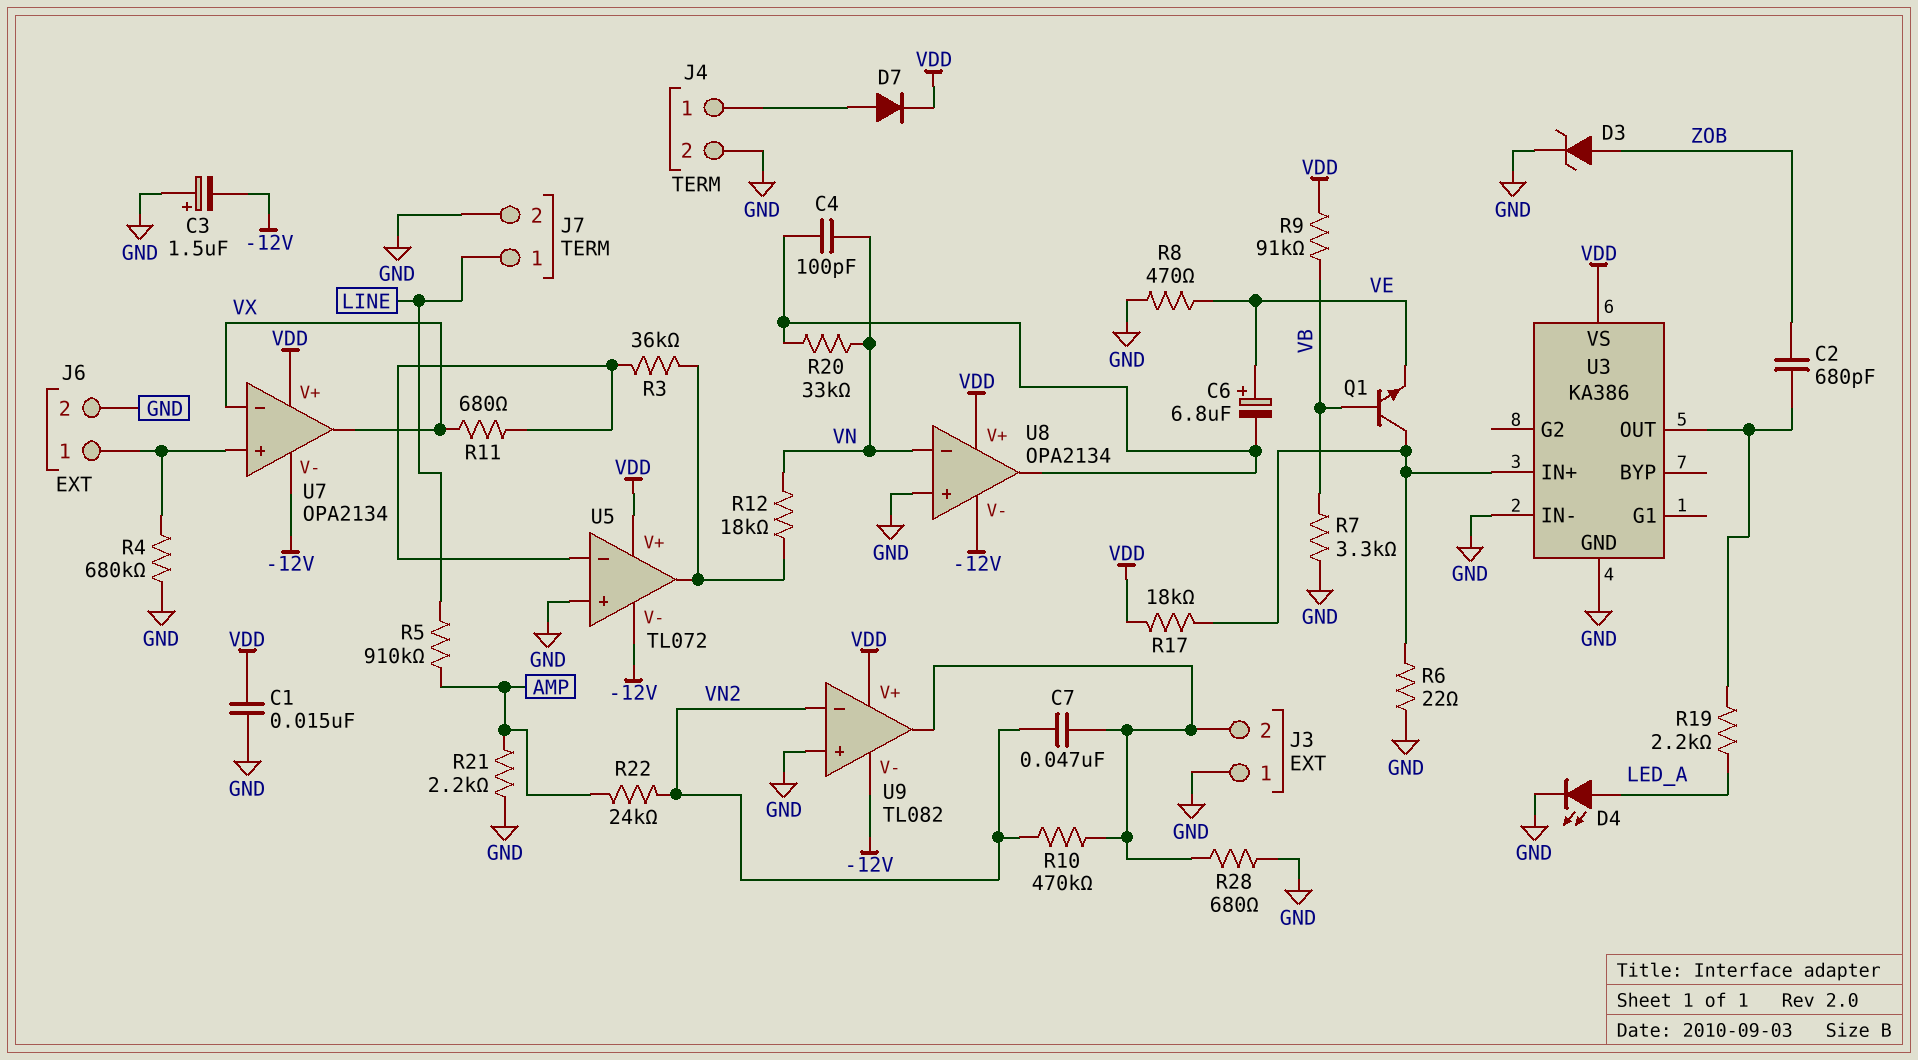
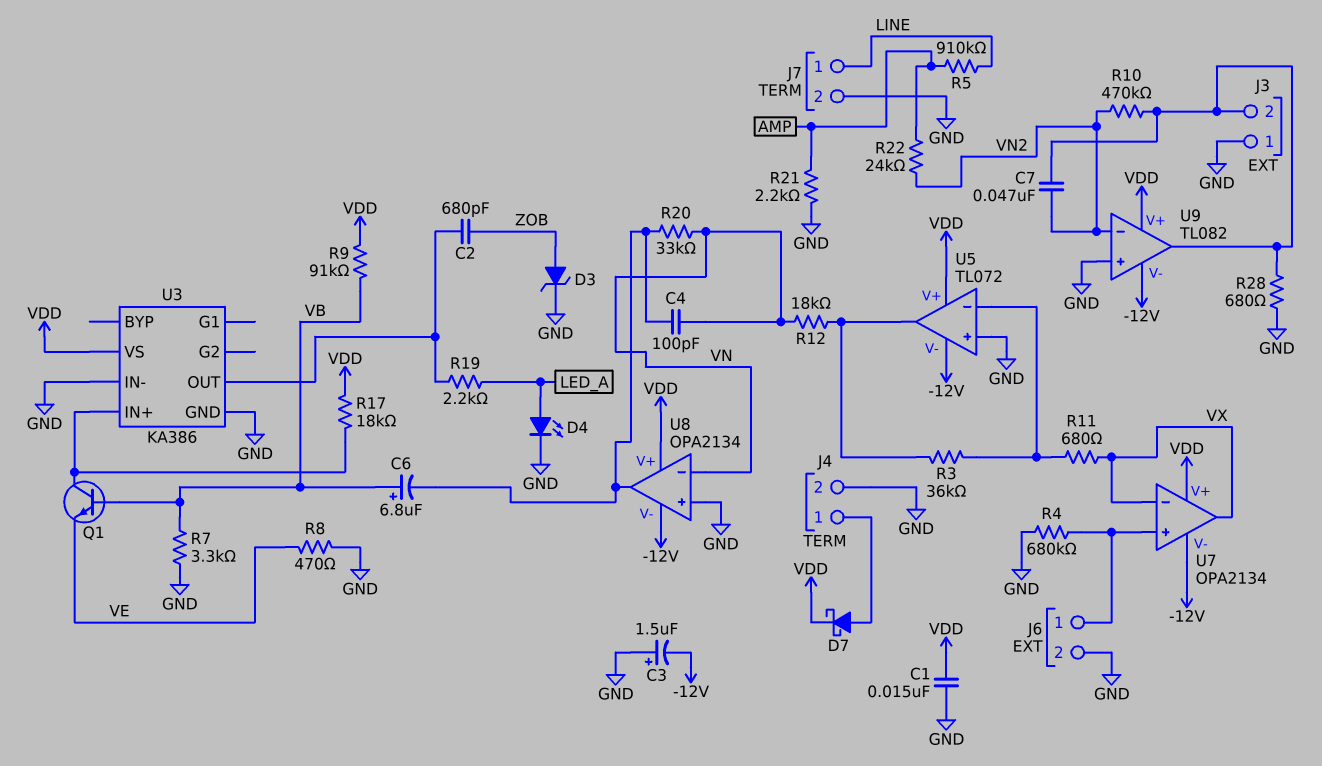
C6: 6.8uF (plus VE, minus U8/out) -> 6.8uF (plus VB, minus U8/out)
D7: diode (A J4/1, K VDD) -> schottky (A J4/1, K VDD)
R6: 22 (GND, U3/IN+) -> none

